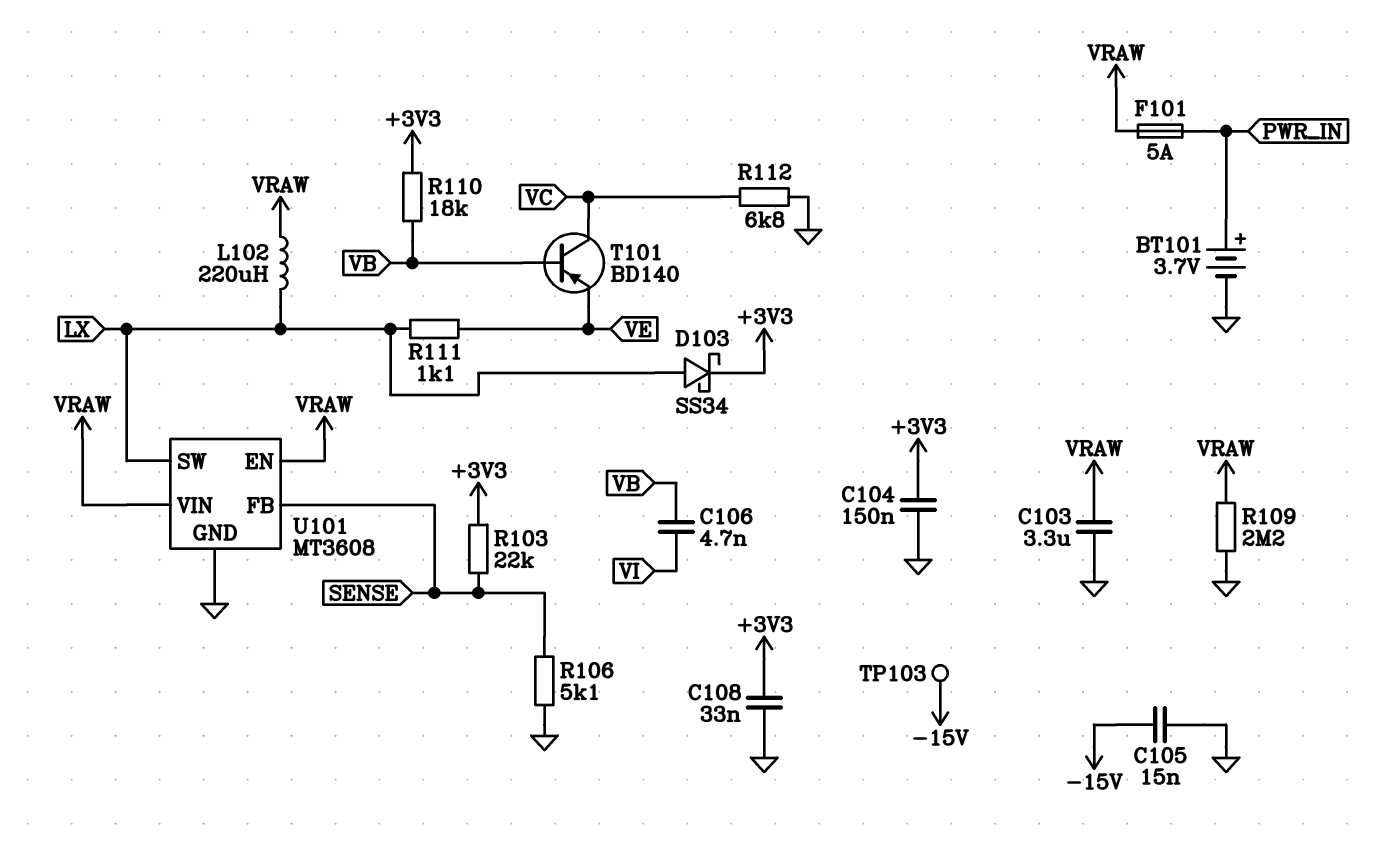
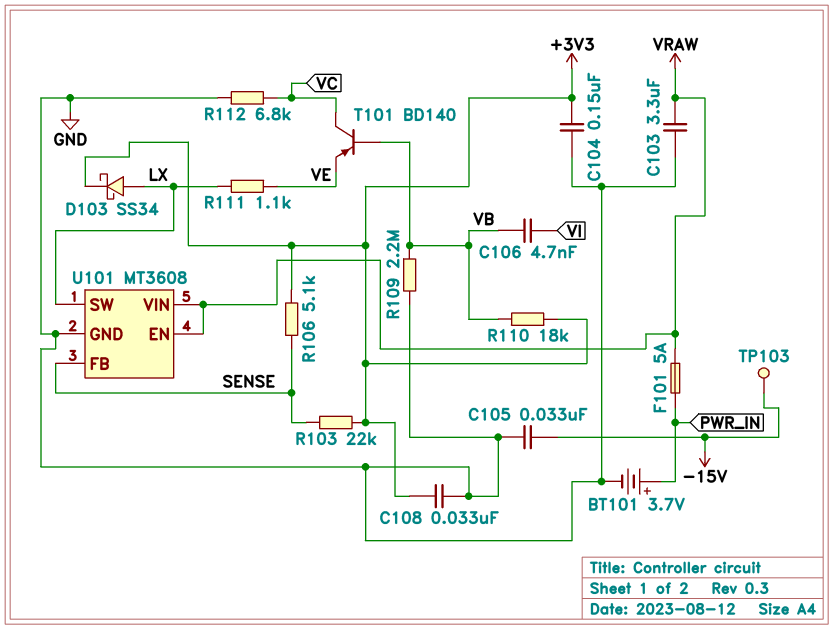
C105: 15nF (-15V, GND) -> 33nF (-15V, GND)
L102: 220uH (LX, VRAW) -> none
R106: 5.1k (GND, SENSE) -> 5.1k (+3V3, SENSE)
R109: 2.2M (GND, VRAW) -> 2.2M (GND, VB)

